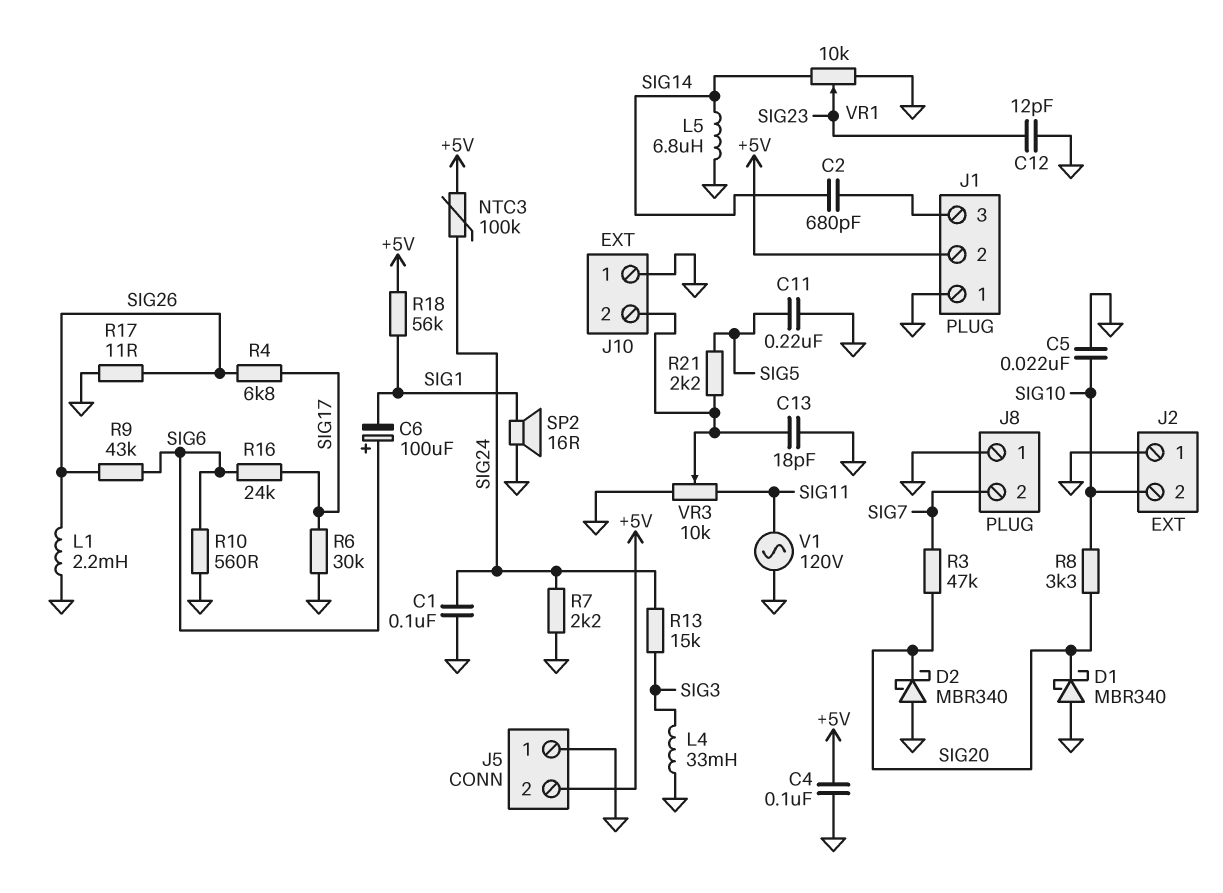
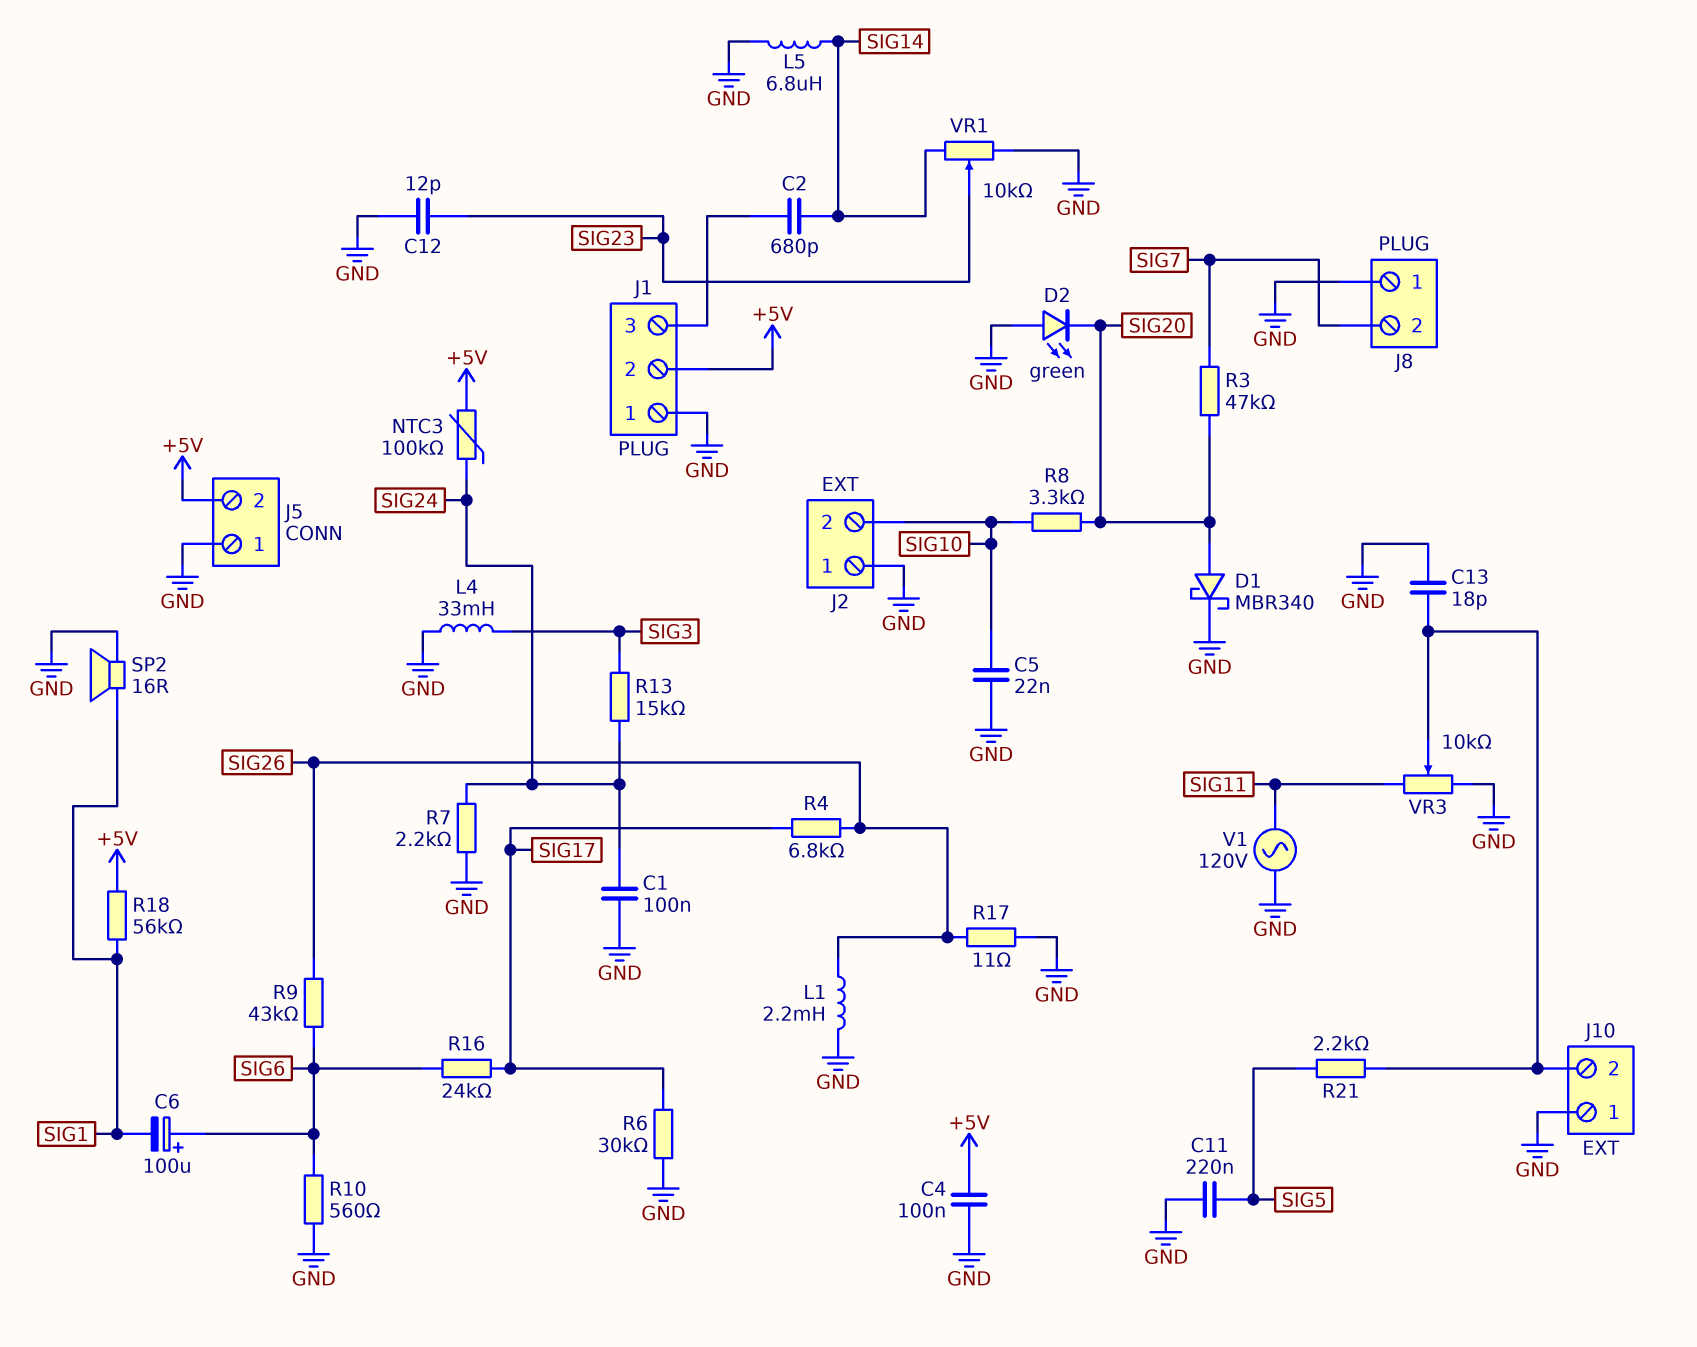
D1: schottky MBR340 (A GND, K SIG20) -> schottky MBR340 (A SIG20, K GND)
D2: schottky MBR340 (A GND, K SIG20) -> LED green (A GND, K SIG20)

